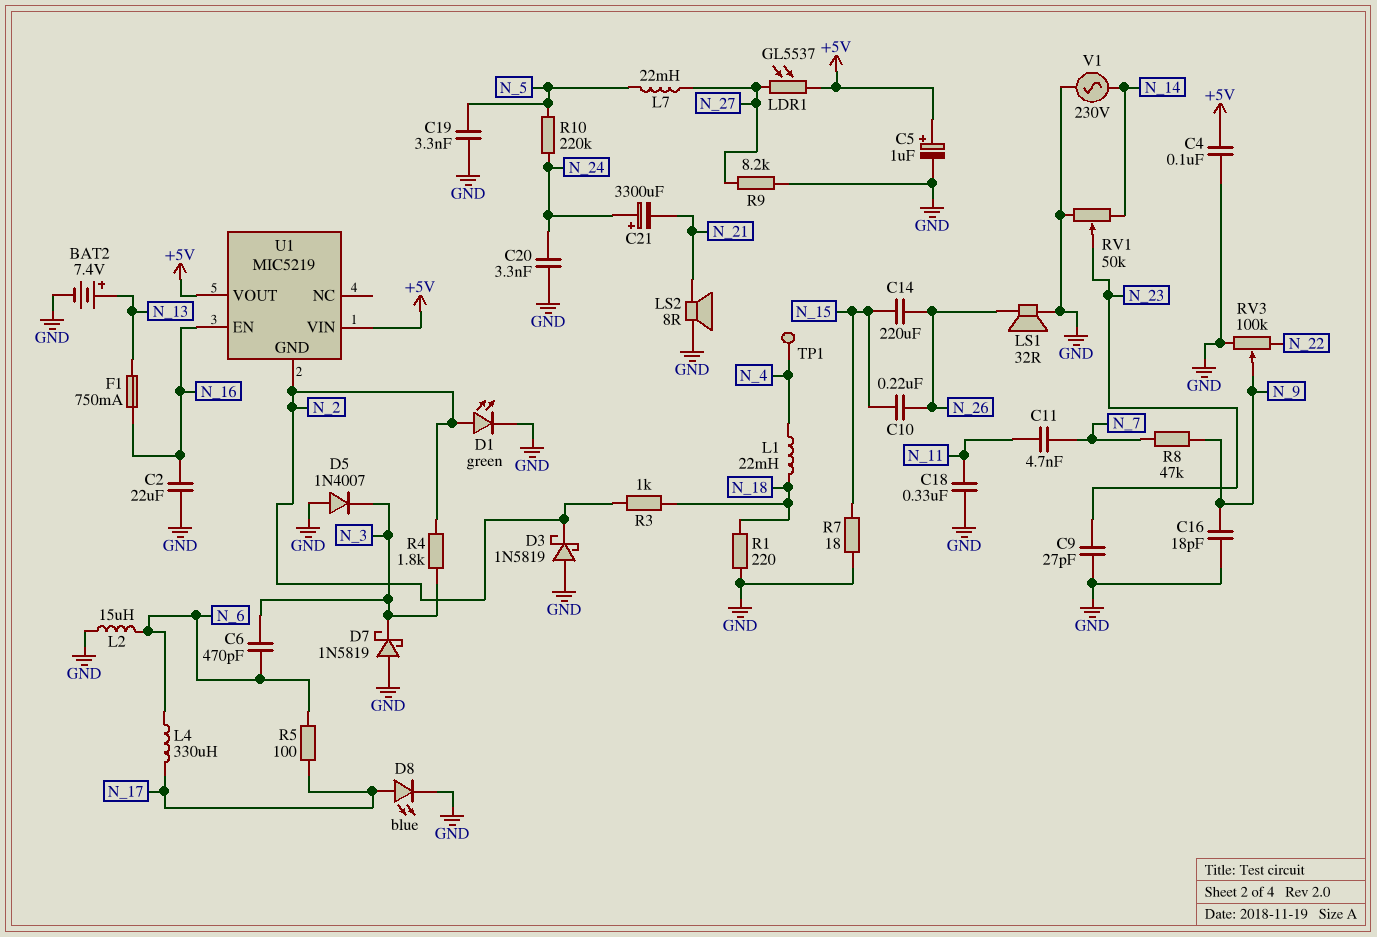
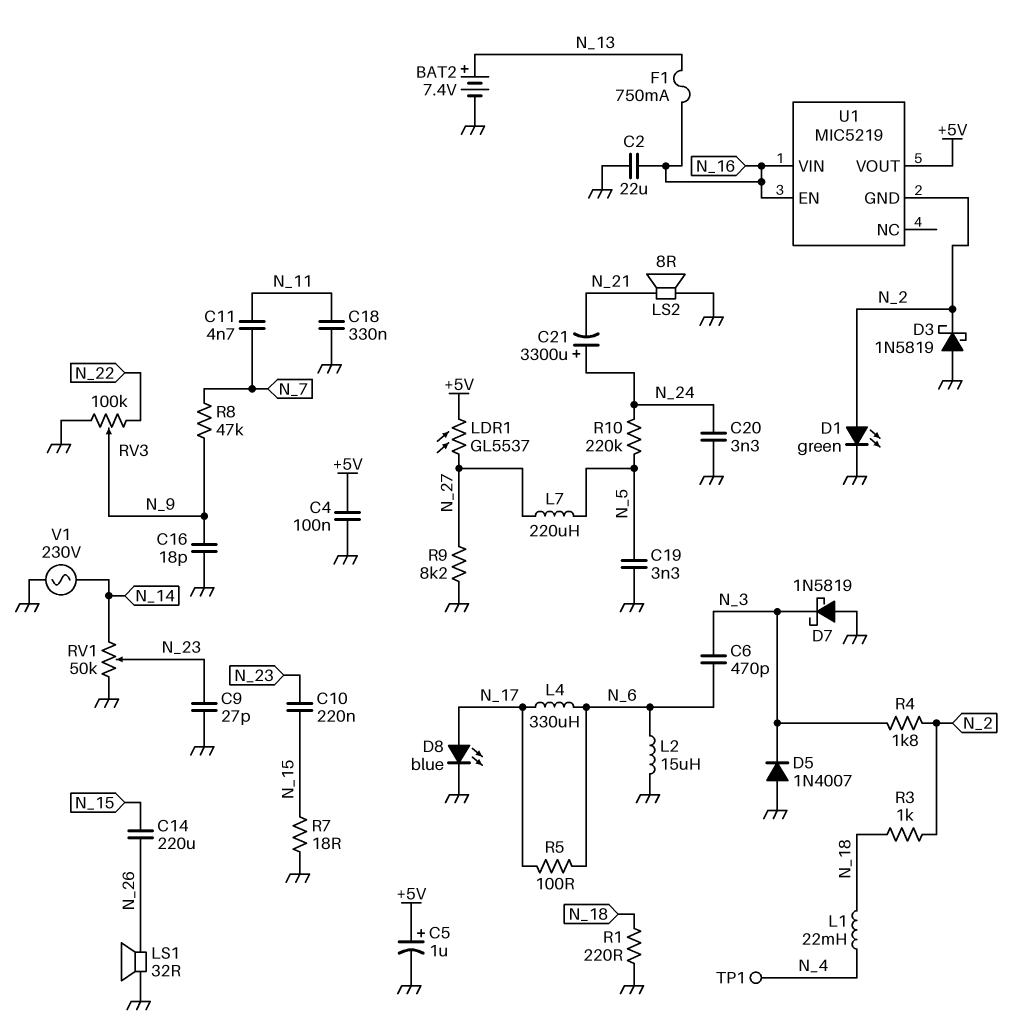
C10: 220nF (N_15, N_26) -> 220nF (N_15, N_23)
L7: 22mH (N_5, N_27) -> 220uH (N_5, N_27)
U1 pin VIN: +5V -> N_16

